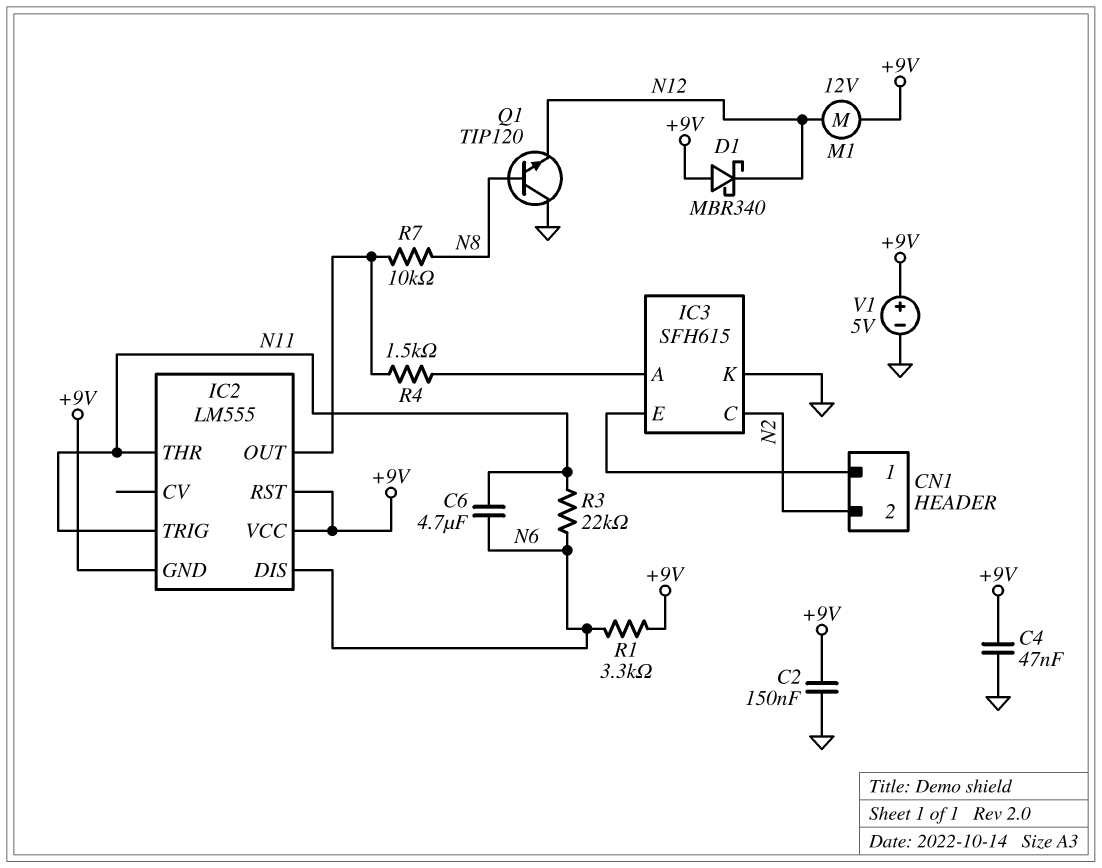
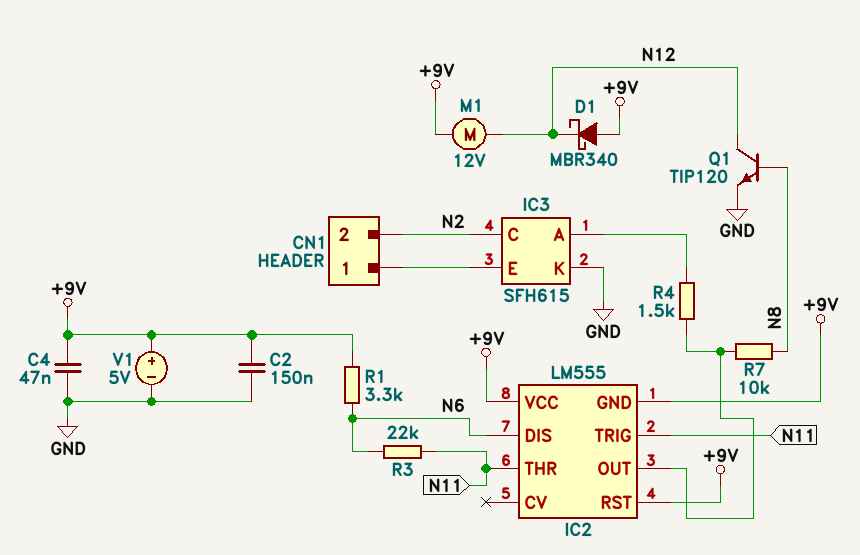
C6: 4.7uF (N6, N11) -> none
Q1: NPN TIP120 (B N8, C GND, E N12) -> NPN TIP120 (B N8, C N12, E GND)

